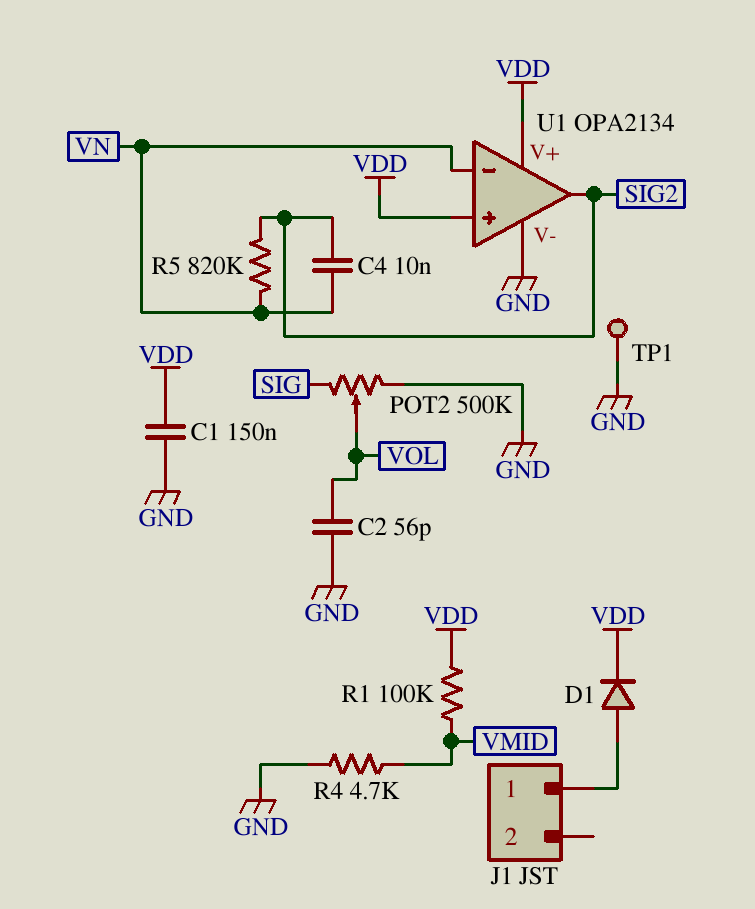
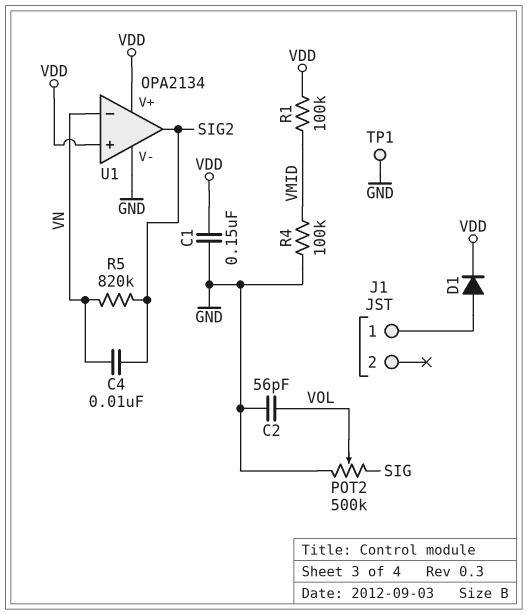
R4: 4.7k (GND, VMID) -> 100k (GND, VMID)

